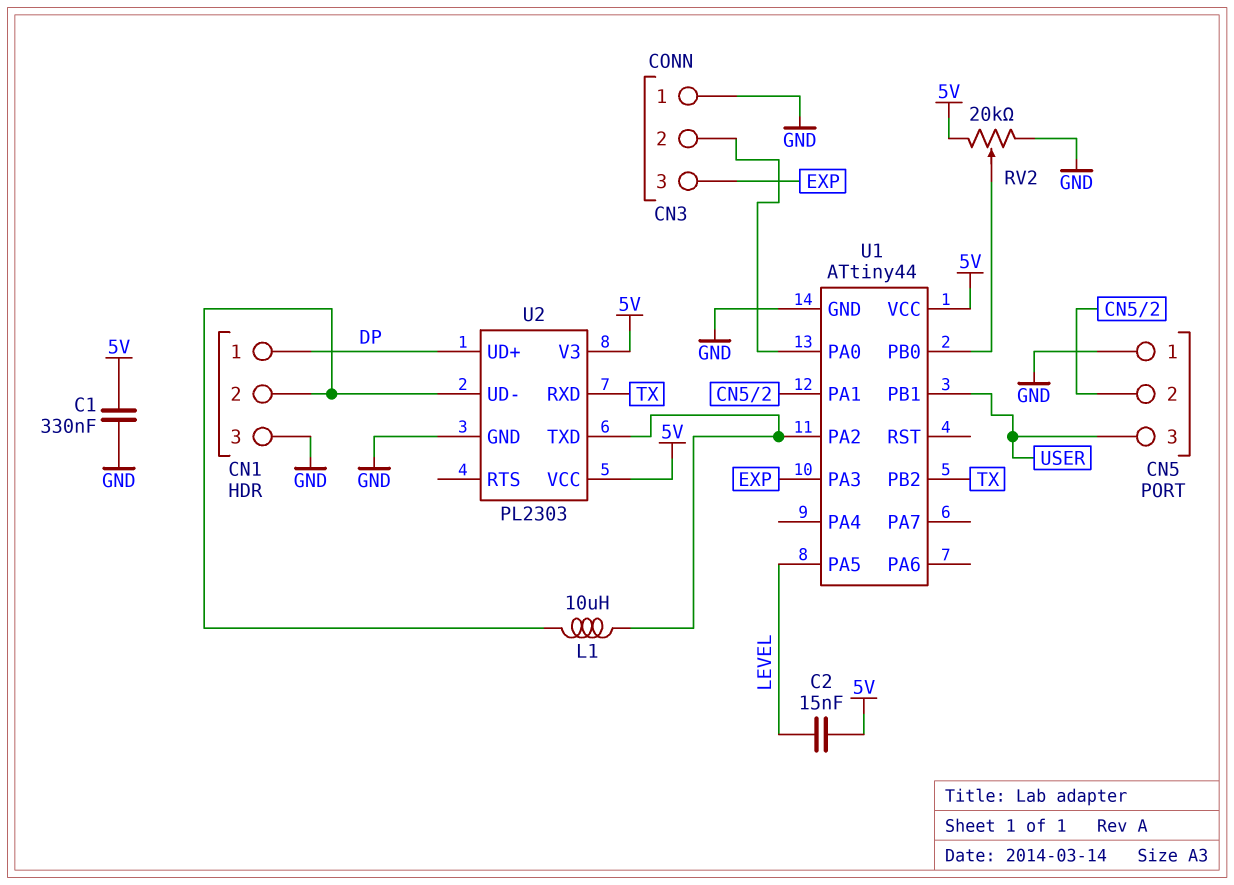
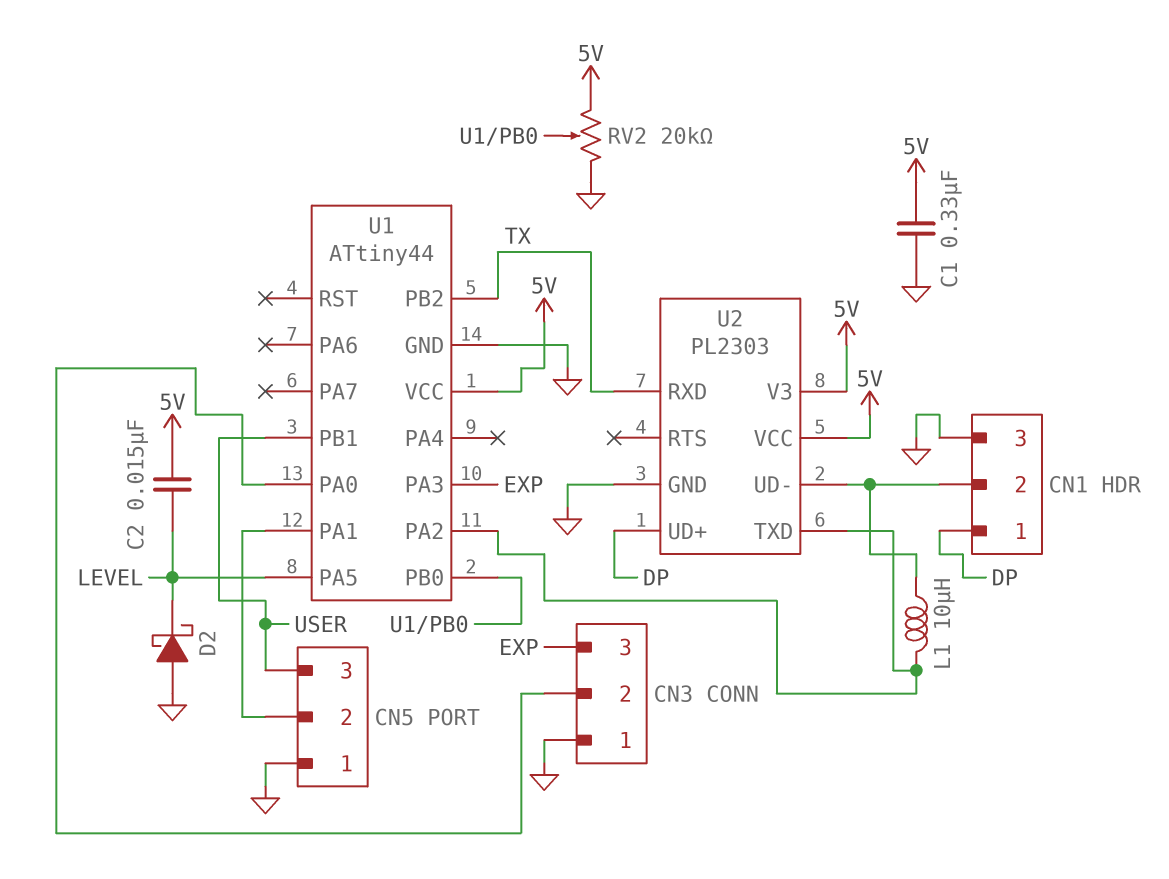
D2: none -> schottky (A GND, K LEVEL)

